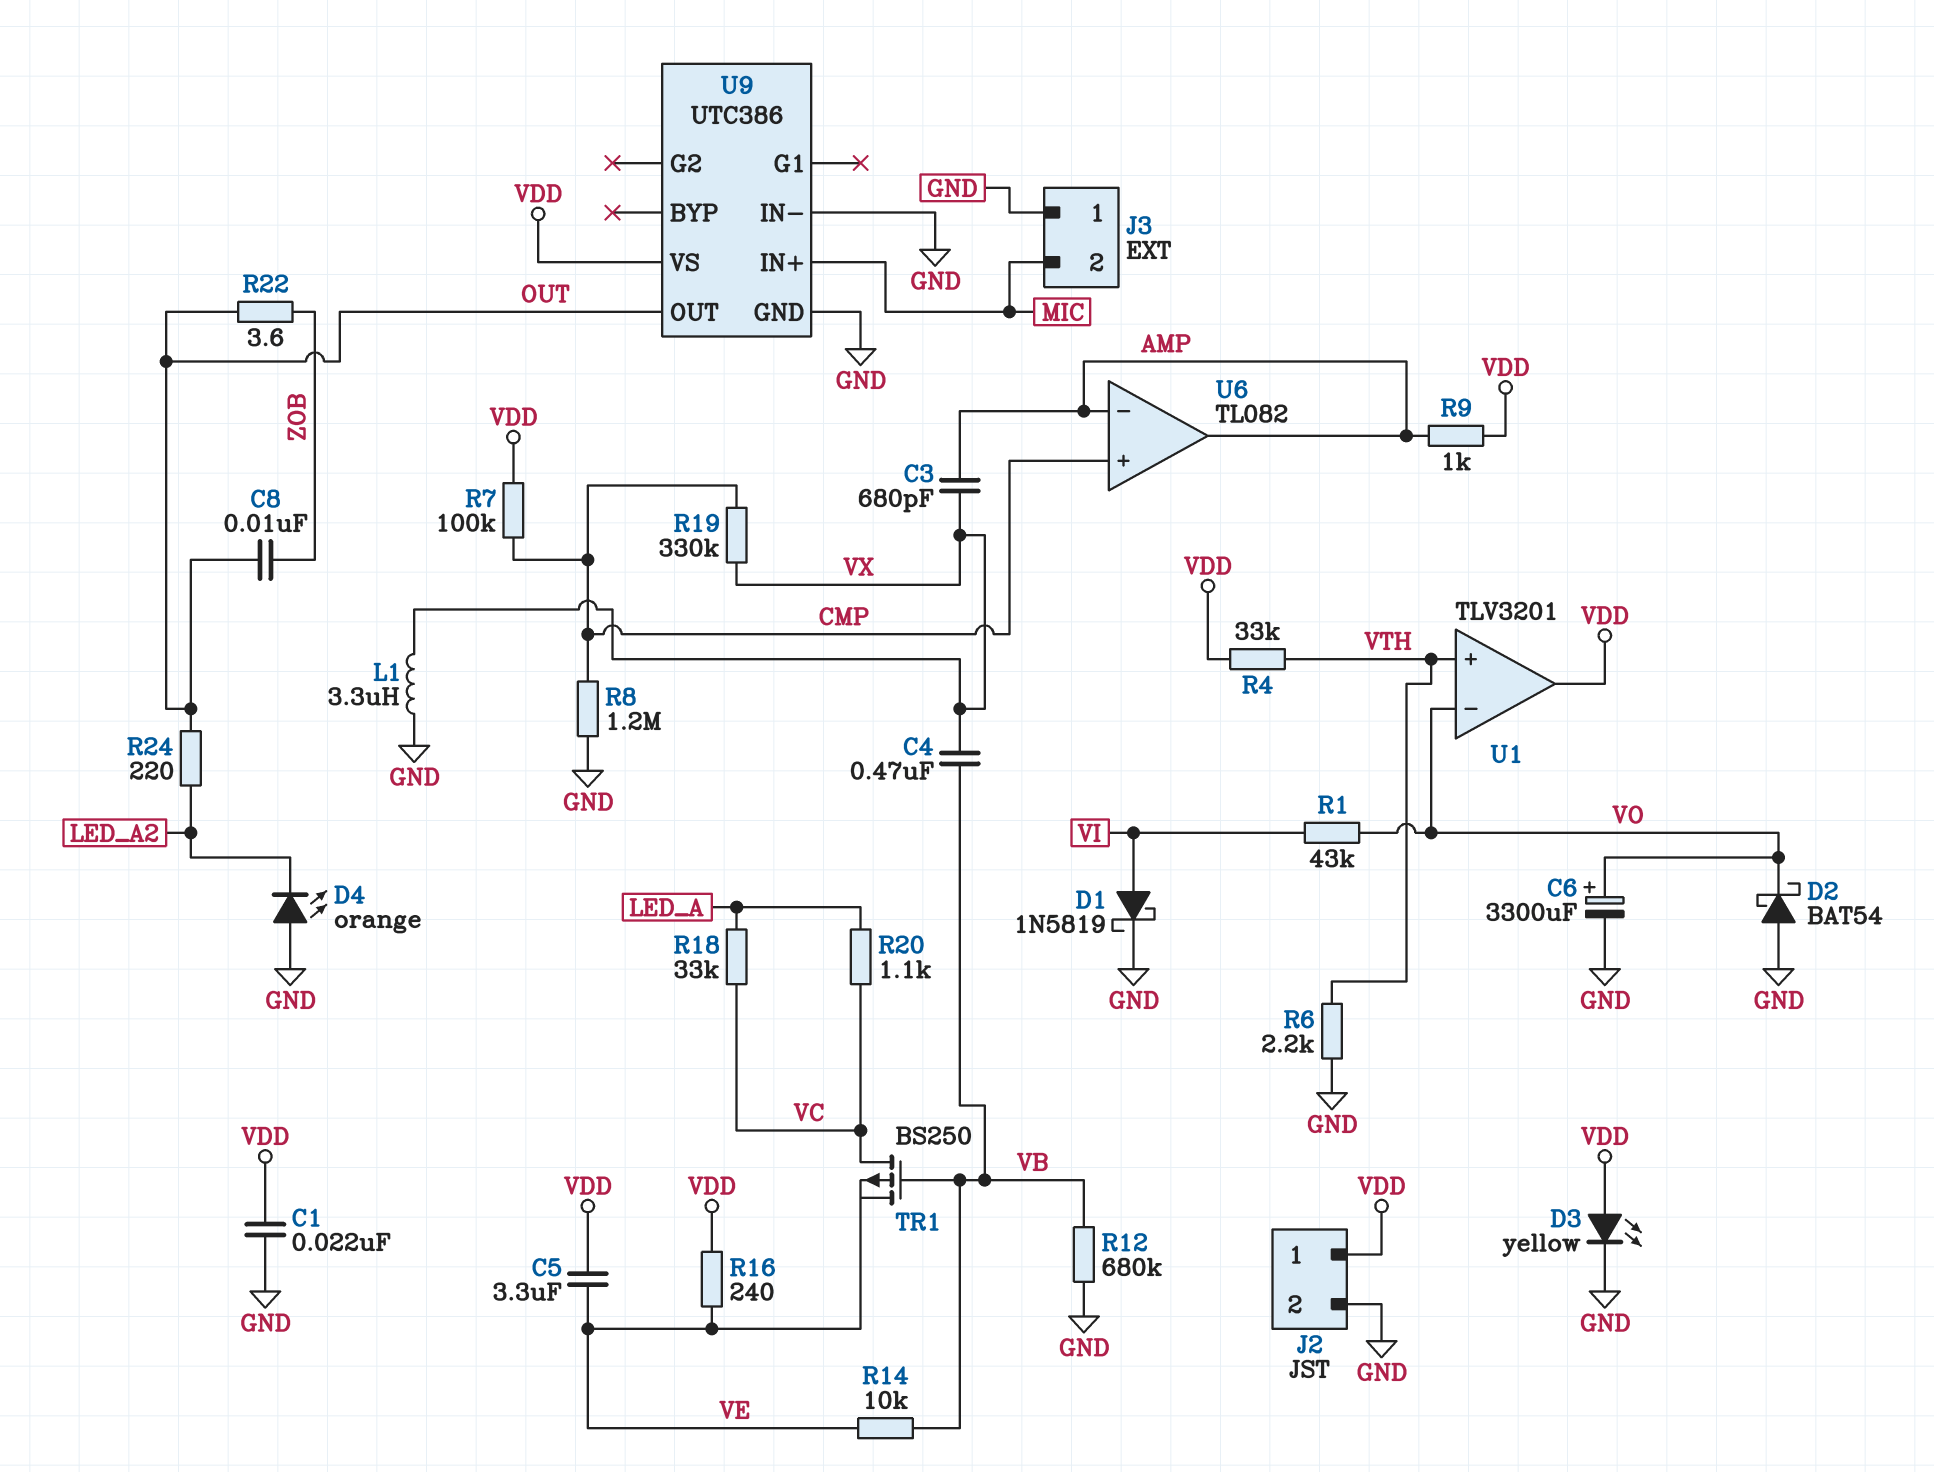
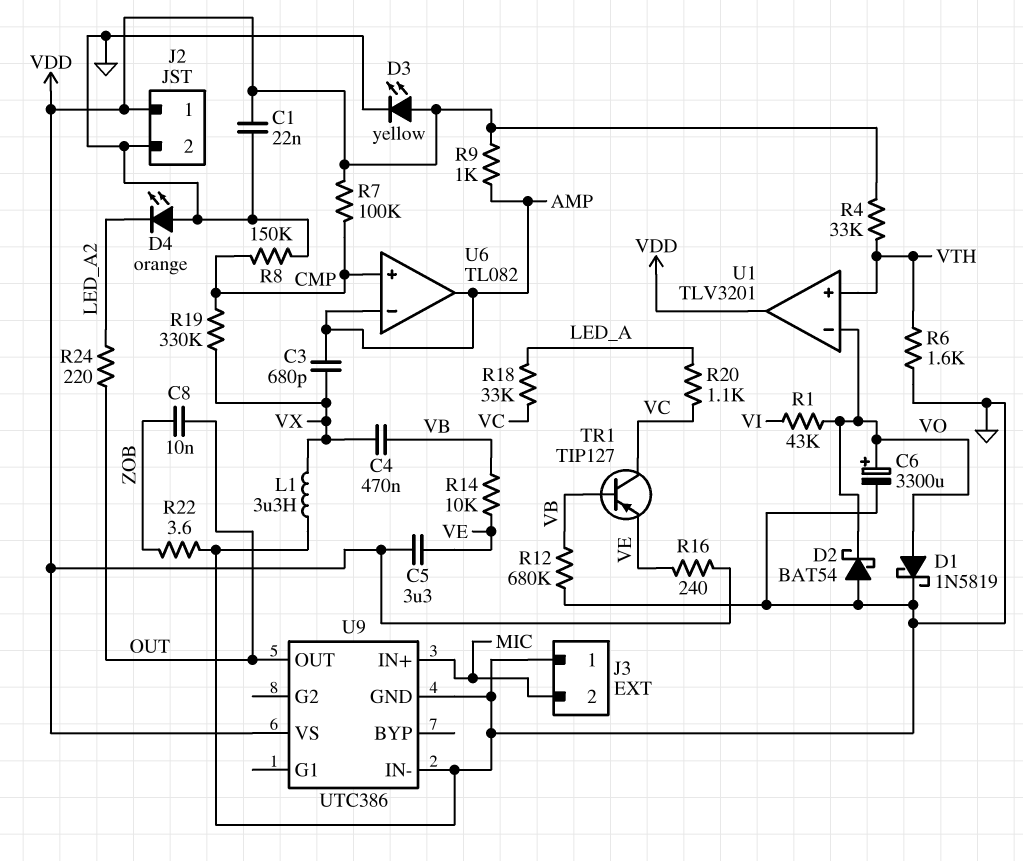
D1: schottky 1N5819 (A VI, K GND) -> schottky 1N5819 (A VO, K GND)
R6: 2.2k (GND, VTH) -> 1.6k (GND, VTH)
R8: 1.2M (CMP, GND) -> 150k (CMP, GND)
R22: 3.6 (OUT, ZOB) -> 3.6 (GND, ZOB)
TR1: PMOS BS250 (G VB, D VC, S VE) -> PNP TIP127 (B VB, C VC, E VE)

